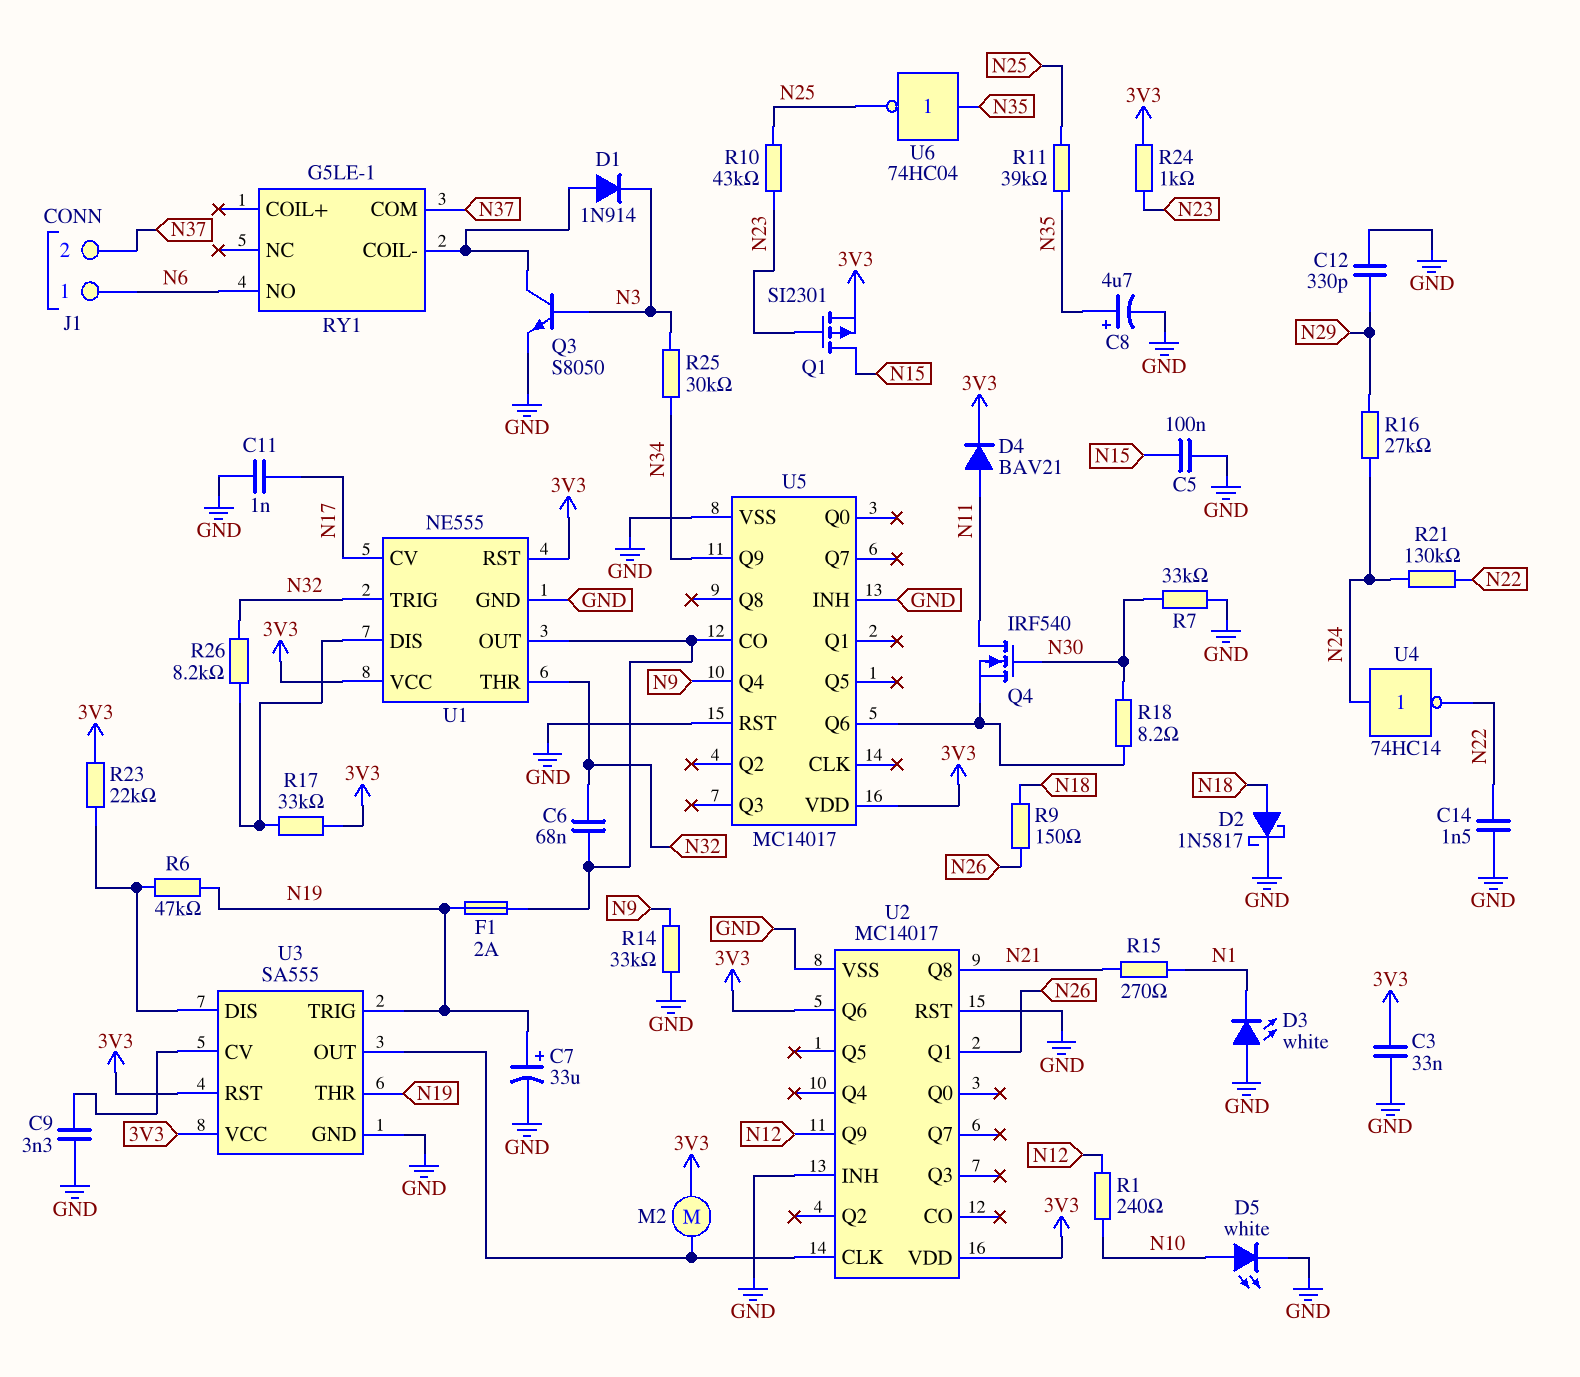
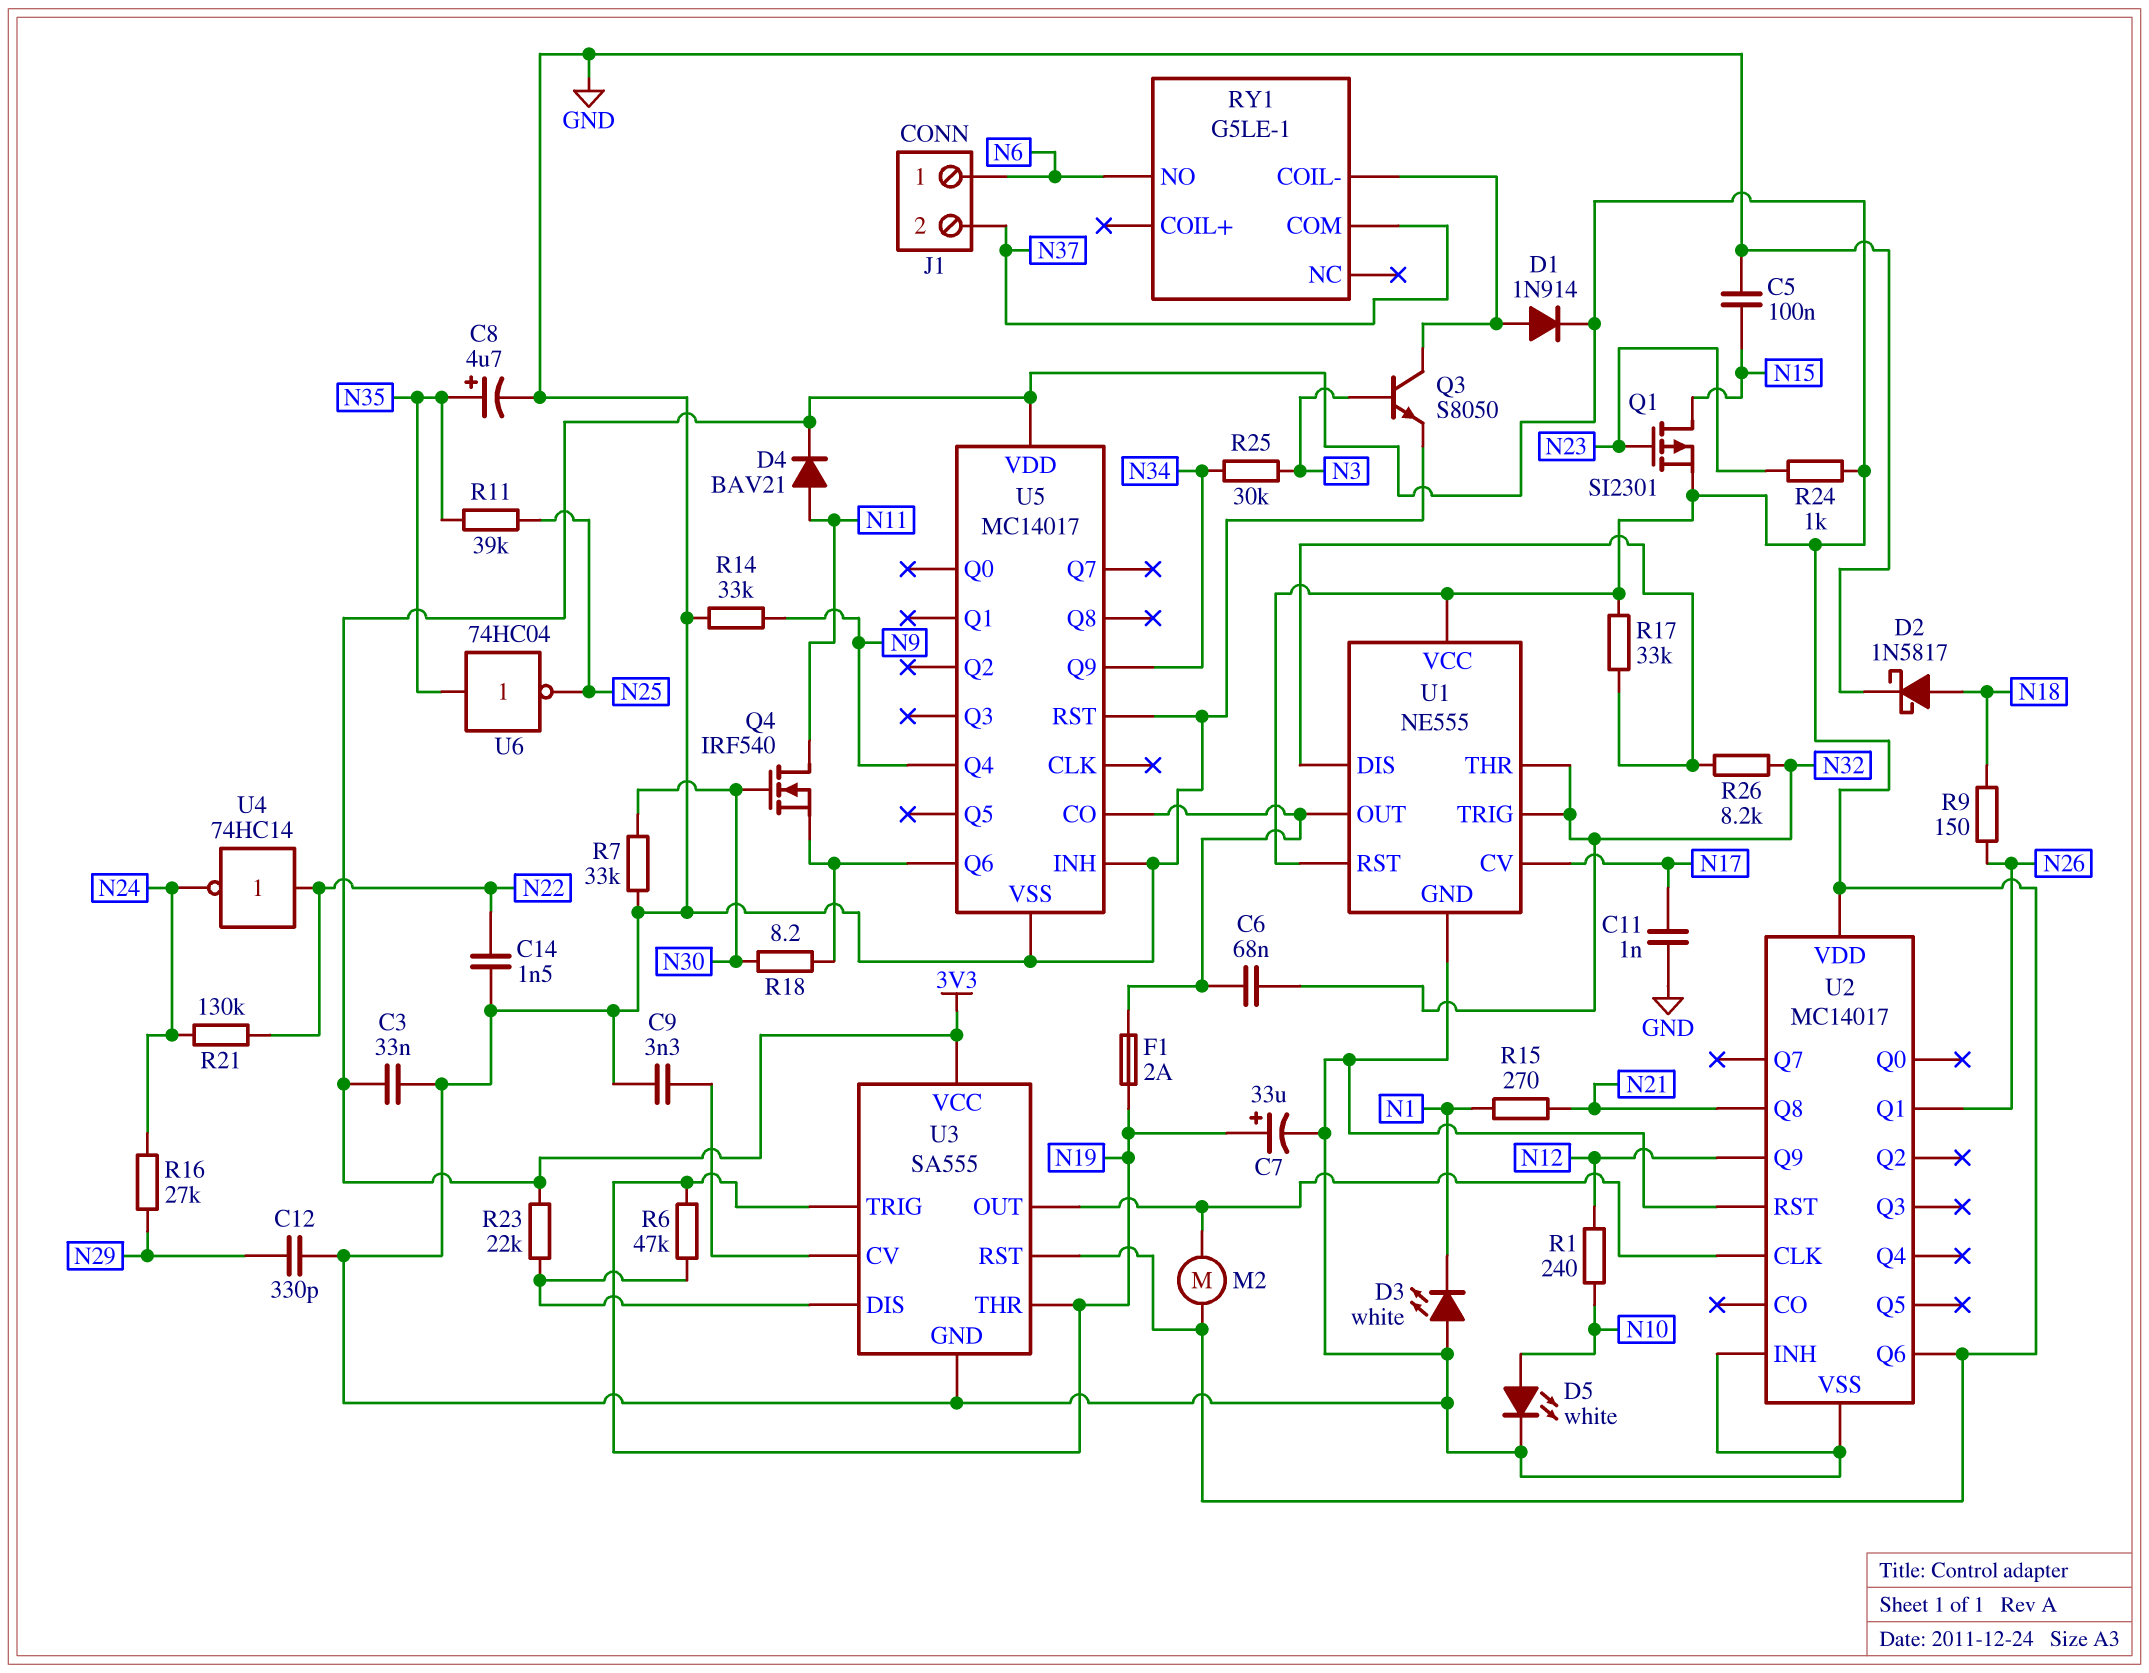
D1: diode 1N914 (A RY1/COIL-, K N3) -> diode 1N914 (A RY1/COIL-, K 3V3)
R10: 43k (N23, N25) -> none
U4: NOT 74HC14 (in N24, out N22) -> NOT 74HC14 (in N22, out N24)

